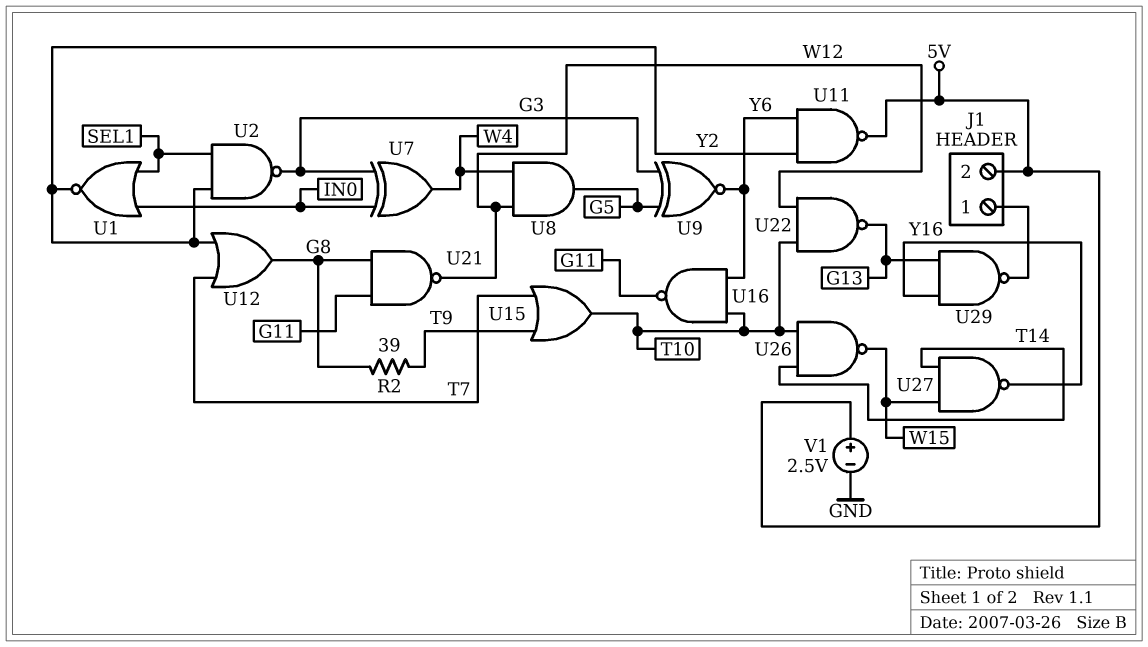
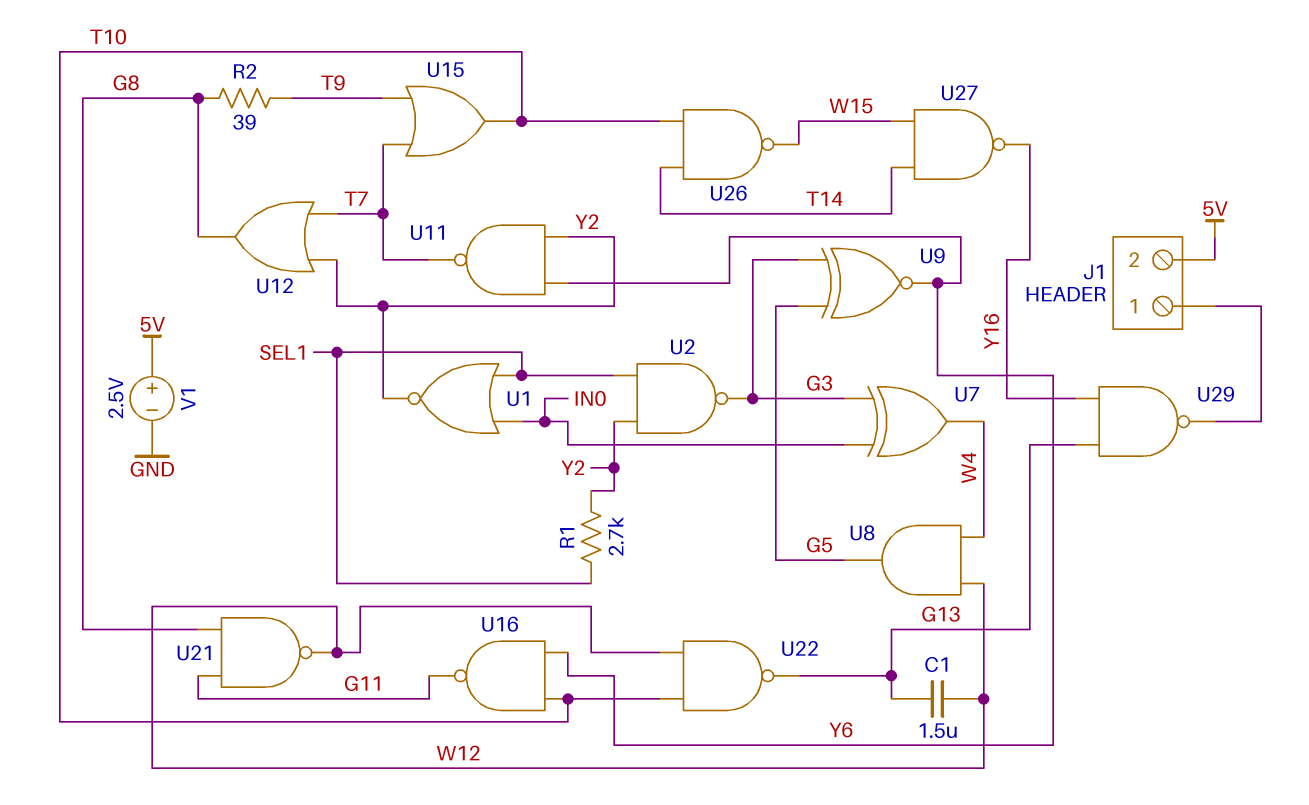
C1: none -> 1.5uF (G13, W12)
R1: none -> 2.7k (SEL1, Y2)
U11: NAND (in Y2, in Y6, out 5V) -> NAND (in Y2, in Y6, out T7)

